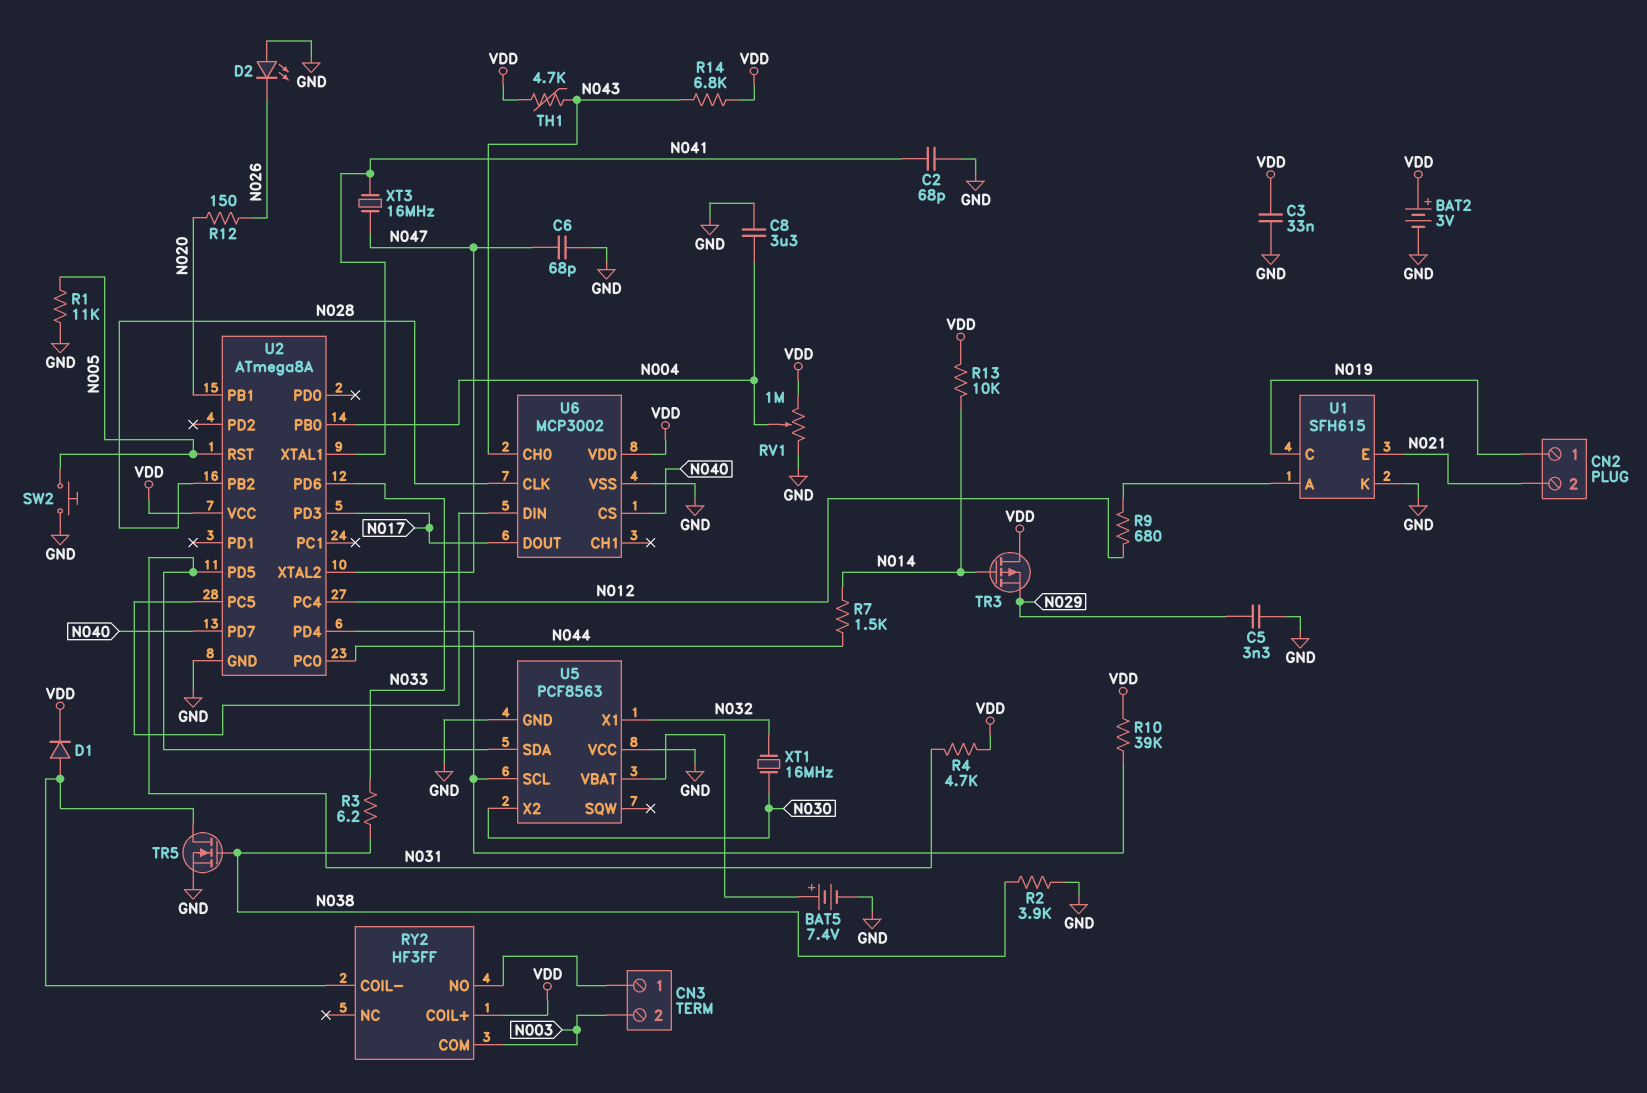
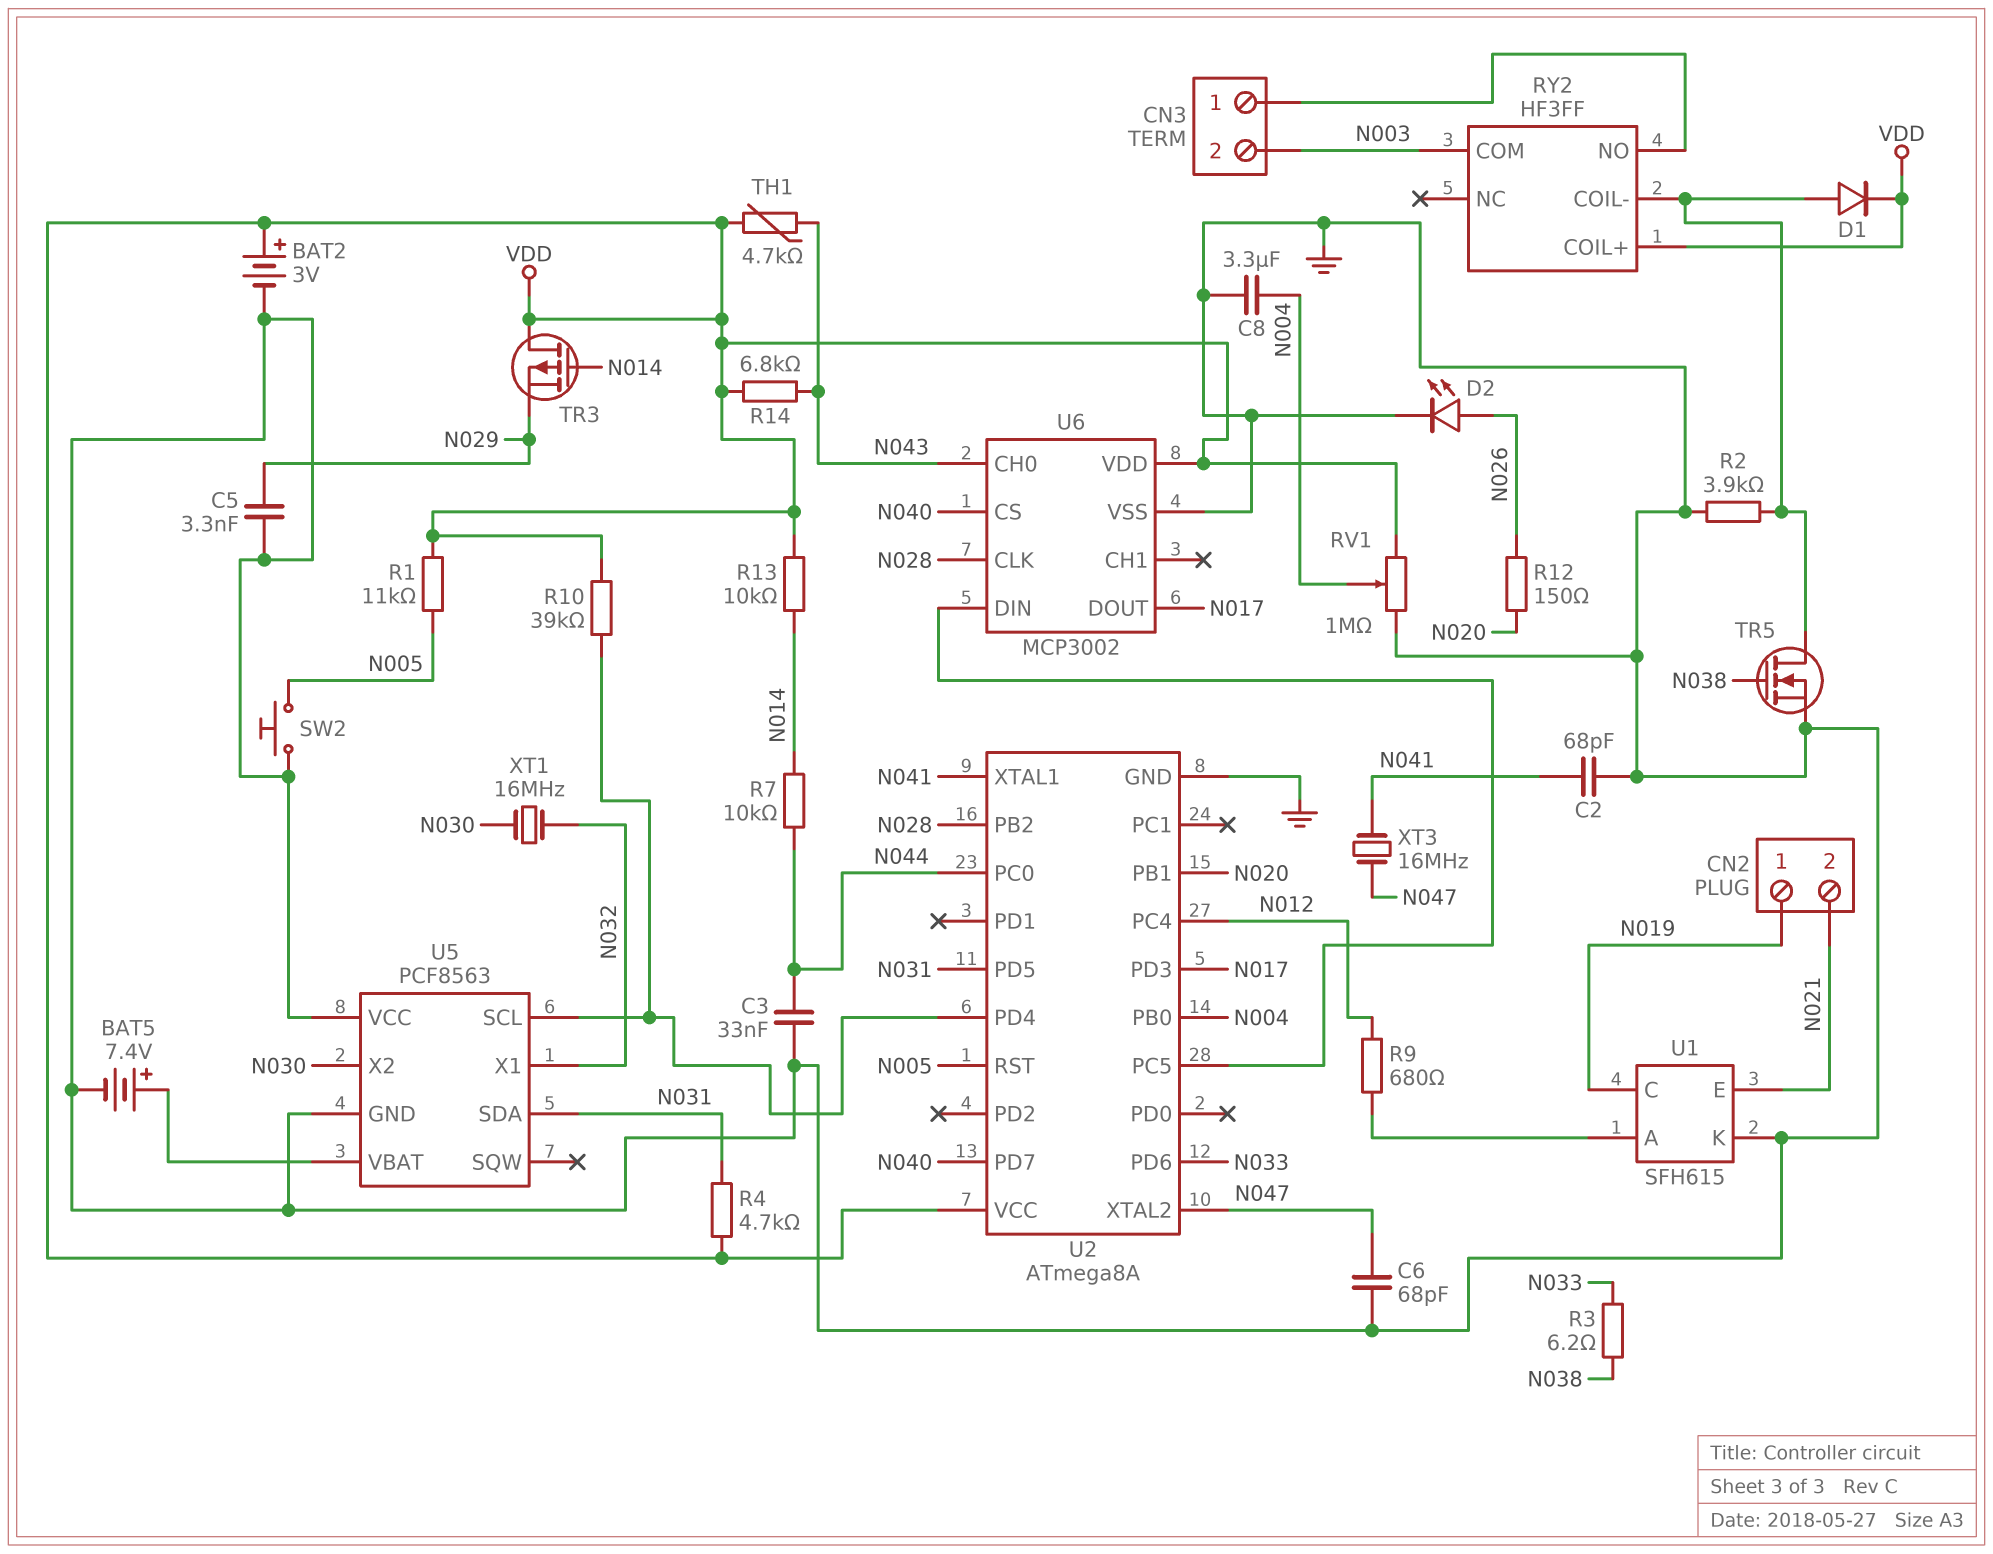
C3: 33nF (GND, VDD) -> 33nF (GND, N044)
D2: LED (A GND, K N026) -> LED (A N026, K GND)
R1: 11k (GND, N005) -> 11k (N005, VDD)
R2: 3.9k (GND, N038) -> 3.9k (GND, RY2/COIL-)
R7: 1.5k (N014, N044) -> 10k (N014, N044)

